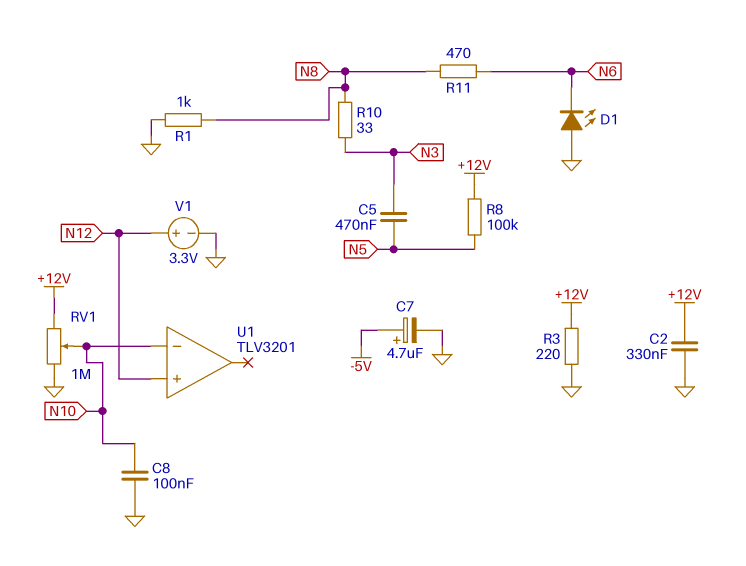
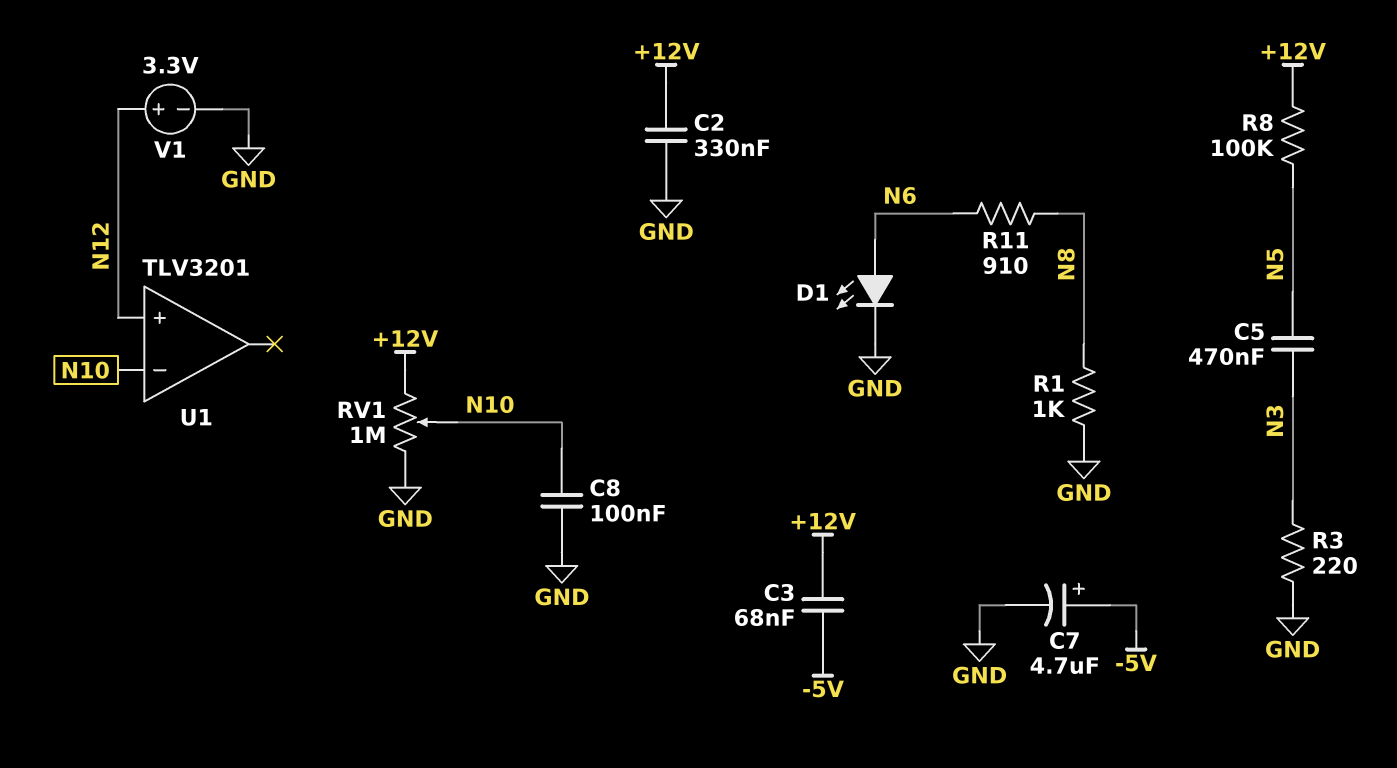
C3: none -> 68nF (+12V, -5V)
D1: LED (A GND, K N6) -> LED (A N6, K GND)
R3: 220 (+12V, GND) -> 220 (GND, N3)
R10: 33 (N3, N8) -> none
R11: 470 (N6, N8) -> 910 (N6, N8)

